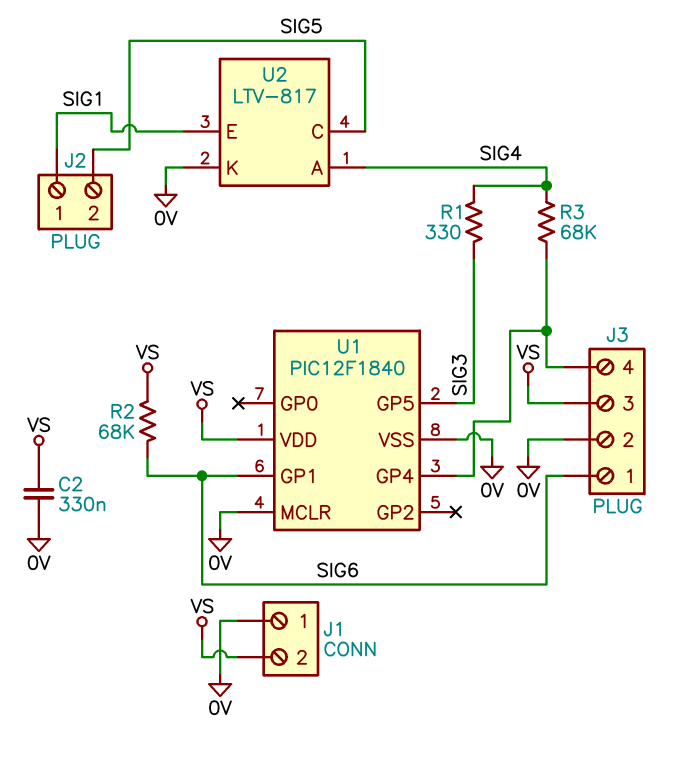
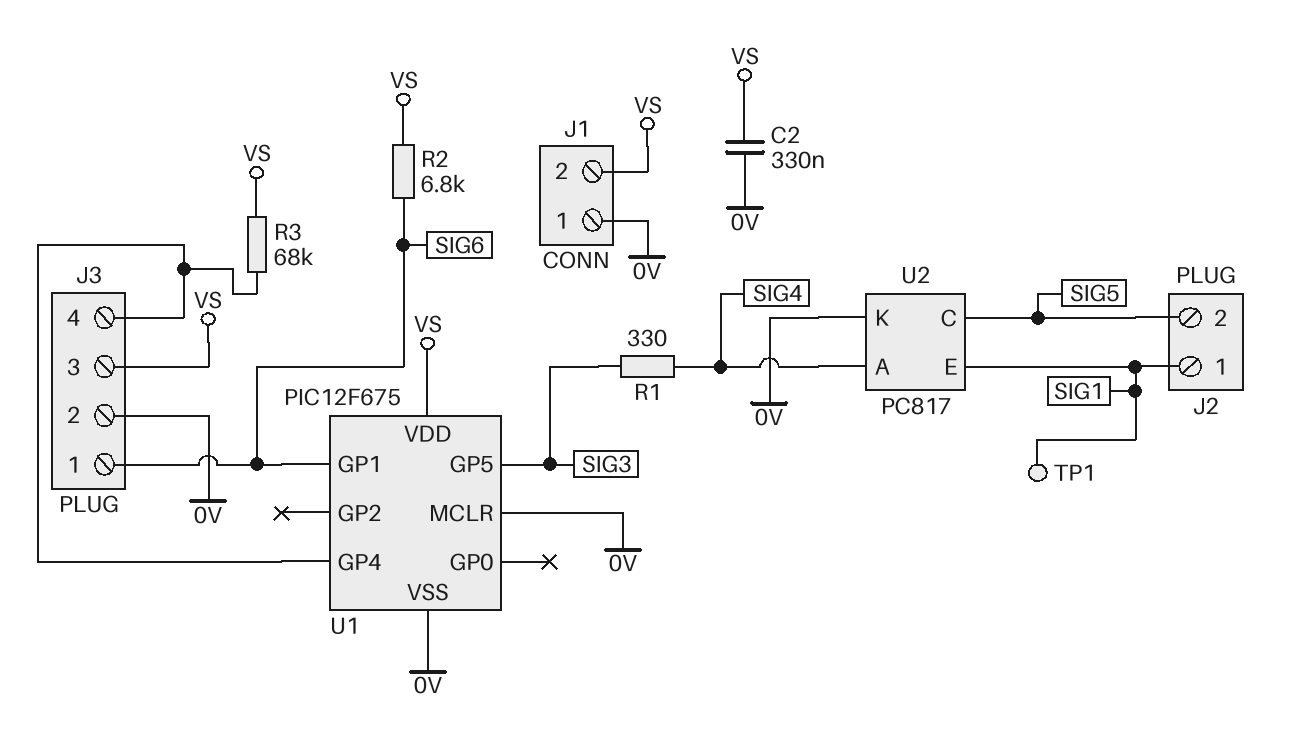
R2: 68k (SIG6, VS) -> 6.8k (SIG6, VS)
R3: 68k (J3/4, SIG4) -> 68k (J3/4, VS)
TP1: none -> test point (SIG1)
U1: PIC12F1840 -> PIC12F675
U2: LTV-817 -> PC817

